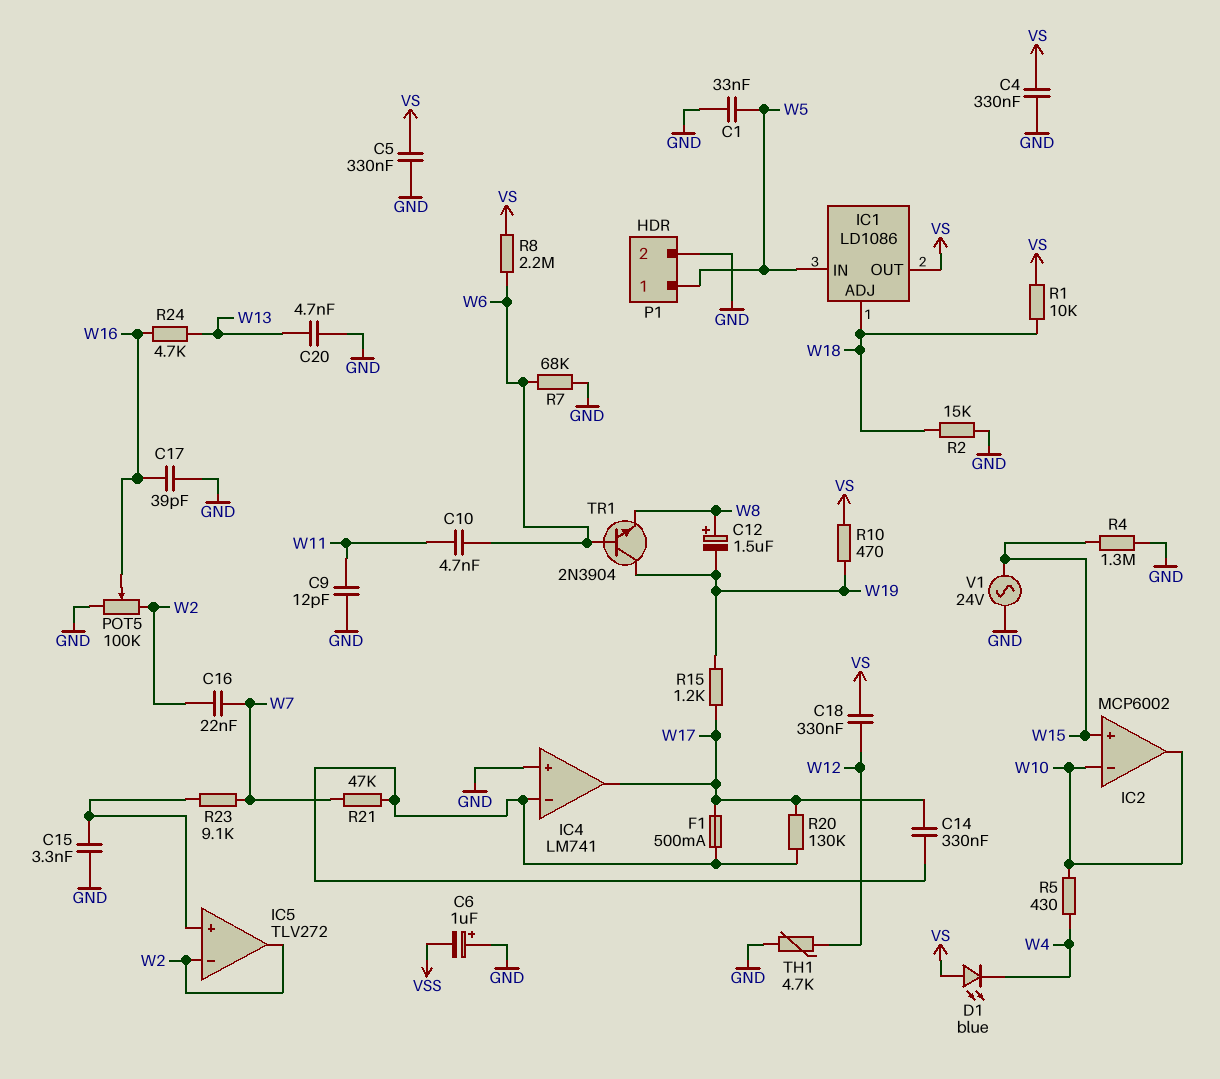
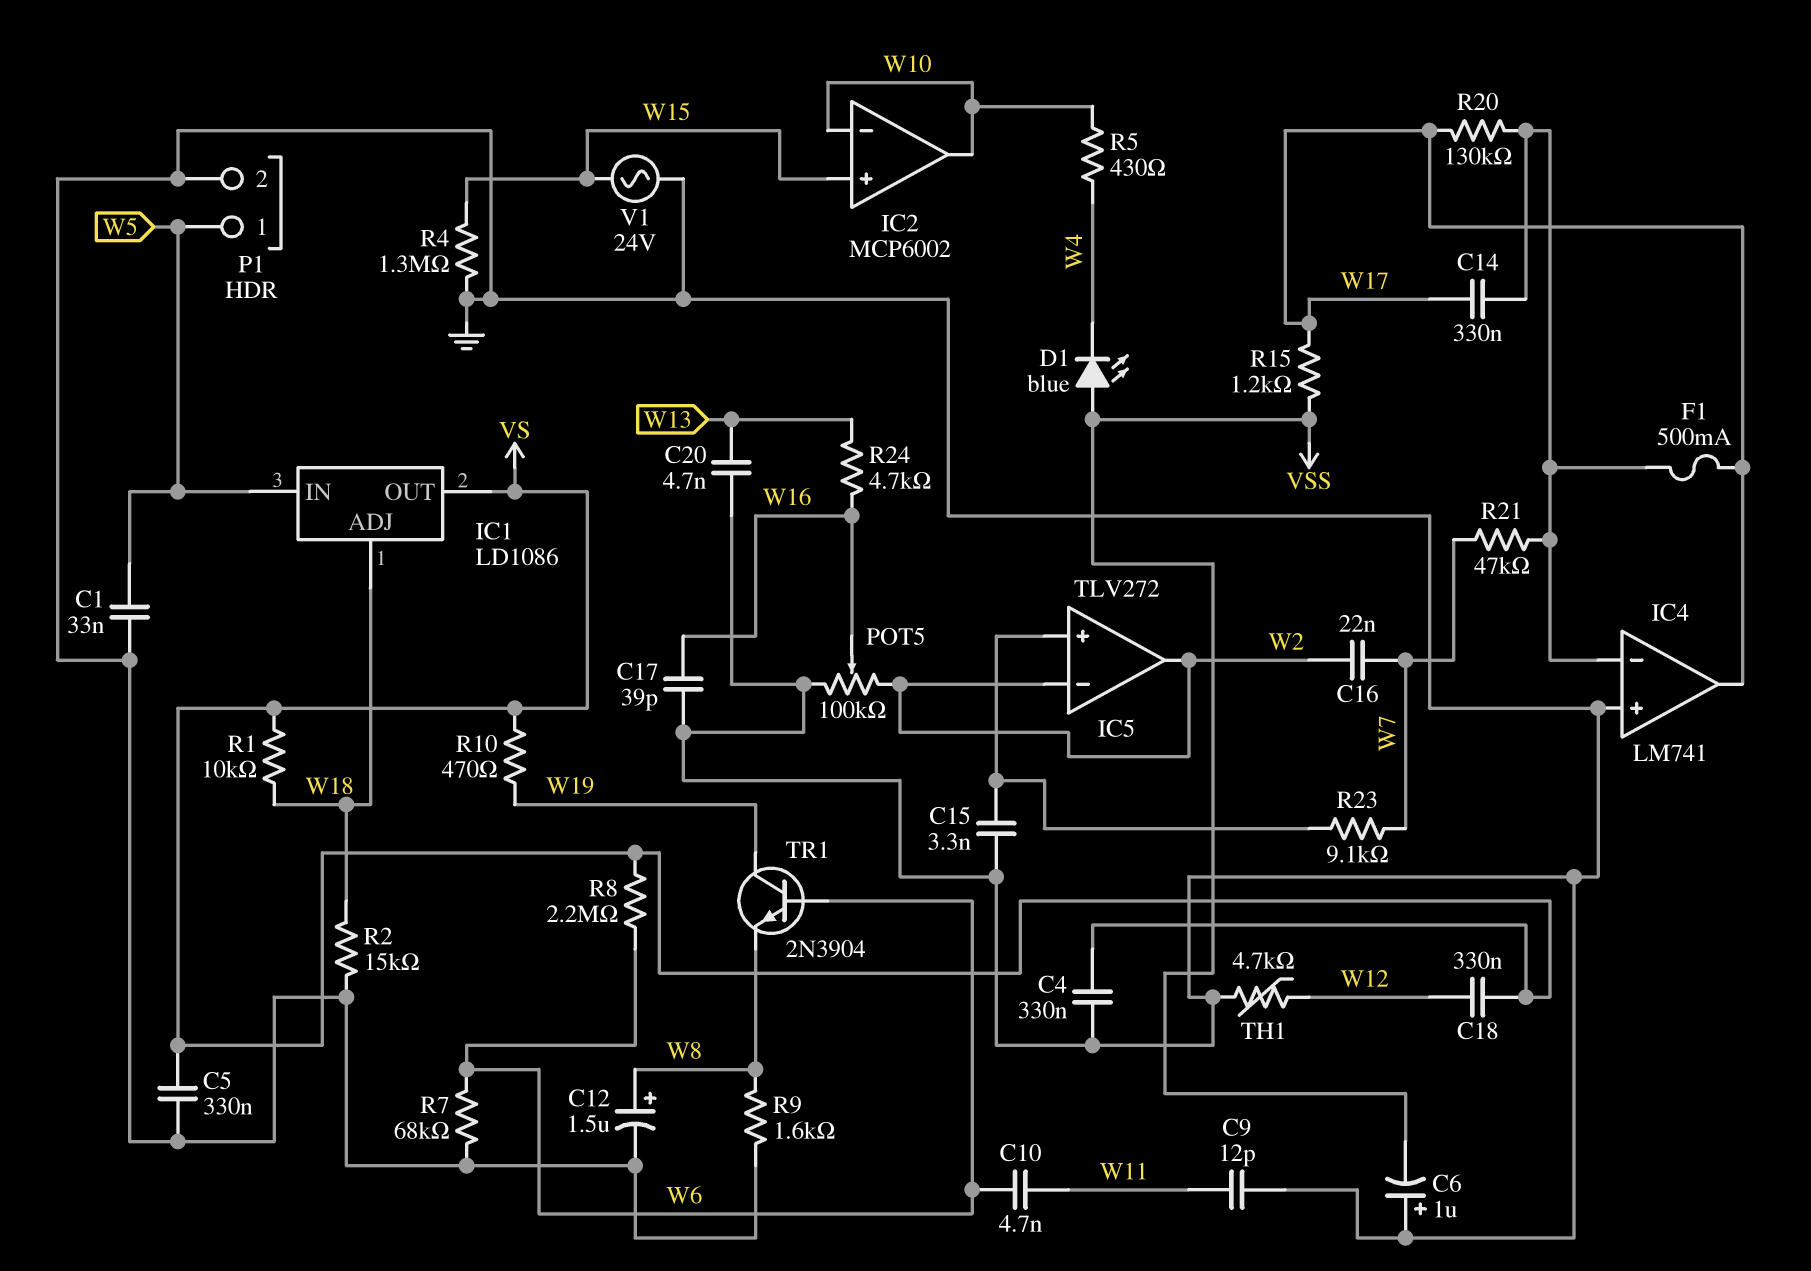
C12: 1.5uF (plus W8, minus W19) -> 1.5uF (plus W8, minus GND)
D1: LED blue (A VS, K W4) -> LED blue (A VSS, K W4)
R9: none -> 1.6k (GND, W8)
R15: 1.2k (W17, W19) -> 1.2k (VSS, W17)

